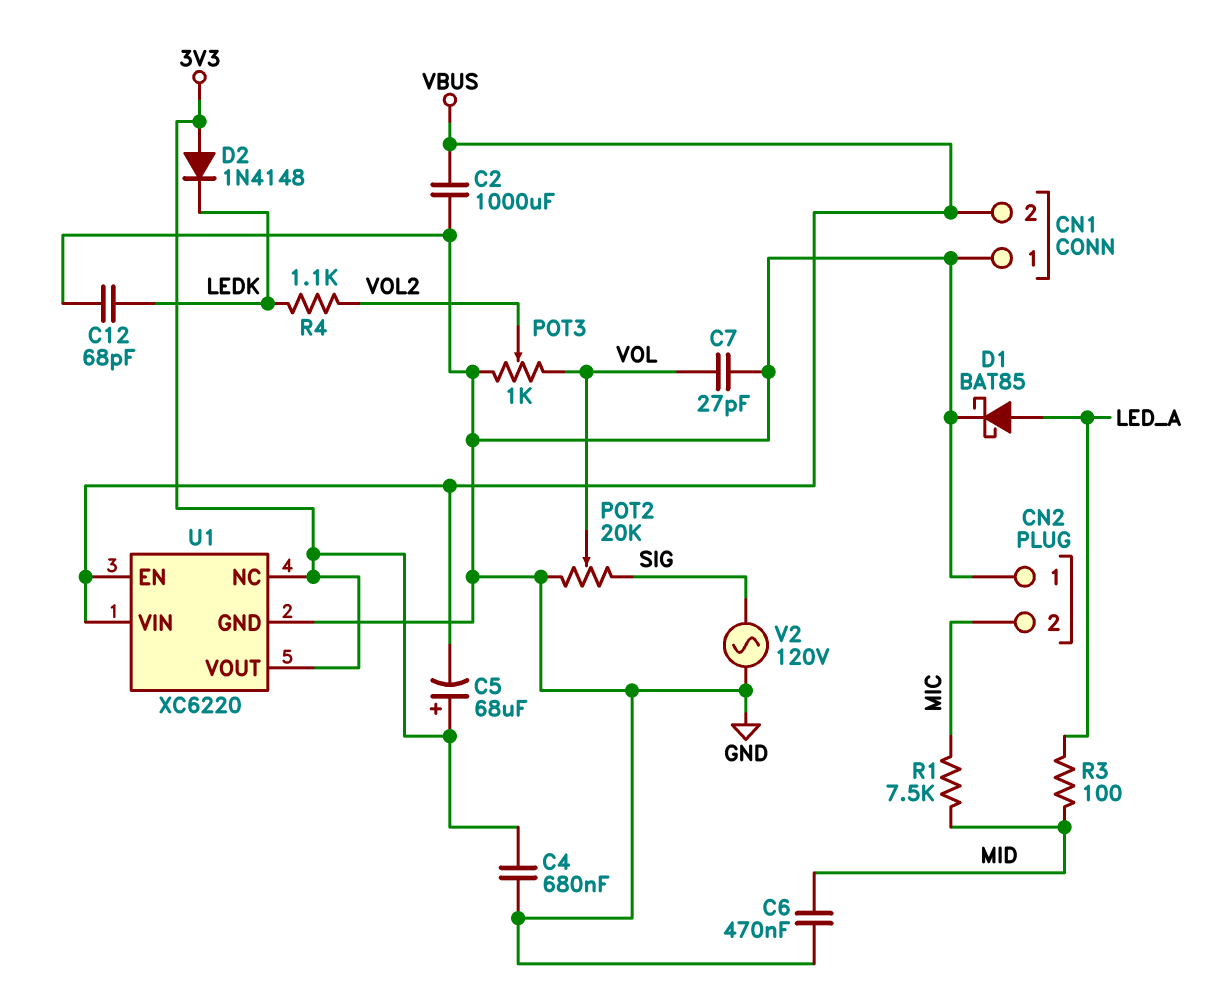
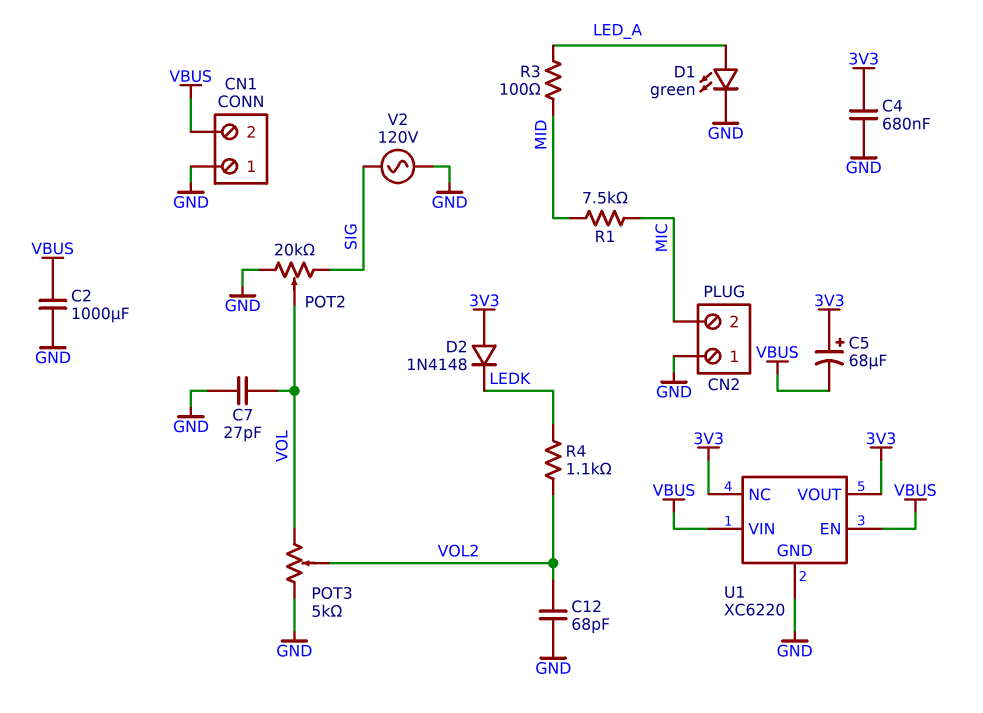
C6: 470nF (GND, MID) -> none
C12: 68pF (GND, LEDK) -> 68pF (GND, VOL2)
D1: schottky BAT85 (A LED_A, K GND) -> LED green (A LED_A, K GND)
POT3: 1k (GND, VOL, wiper VOL2) -> 5k (GND, VOL, wiper VOL2)

